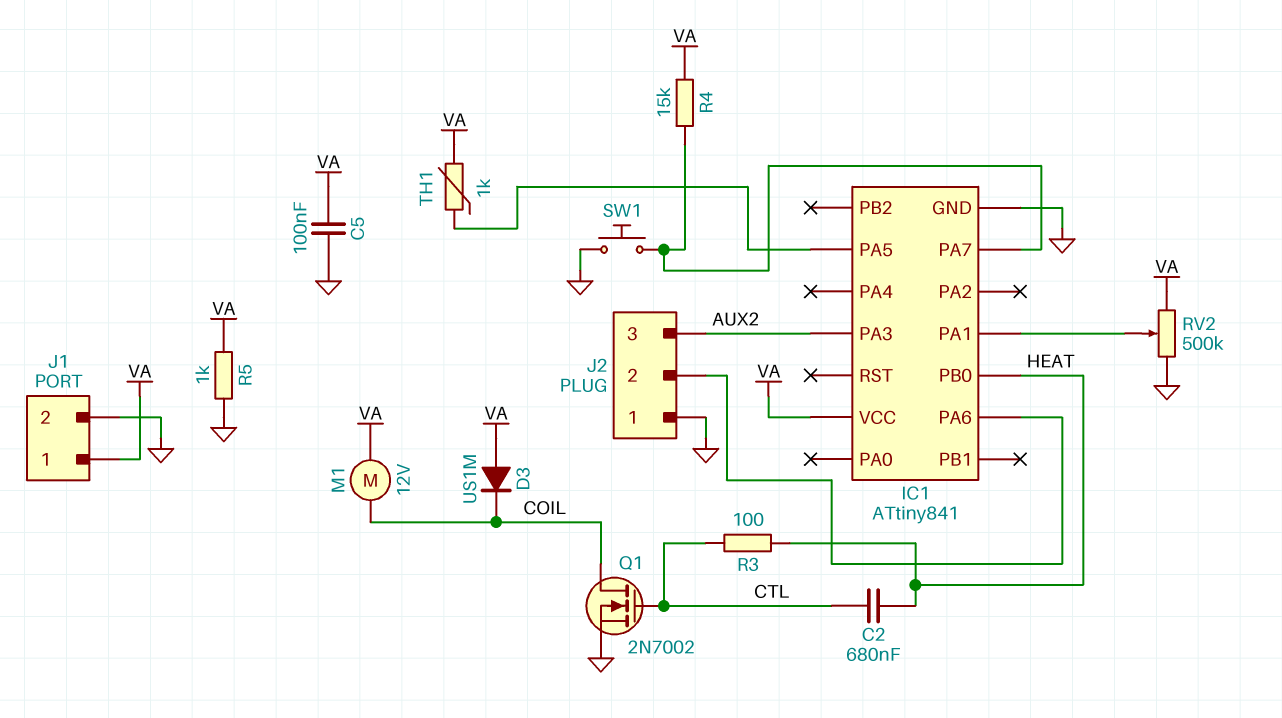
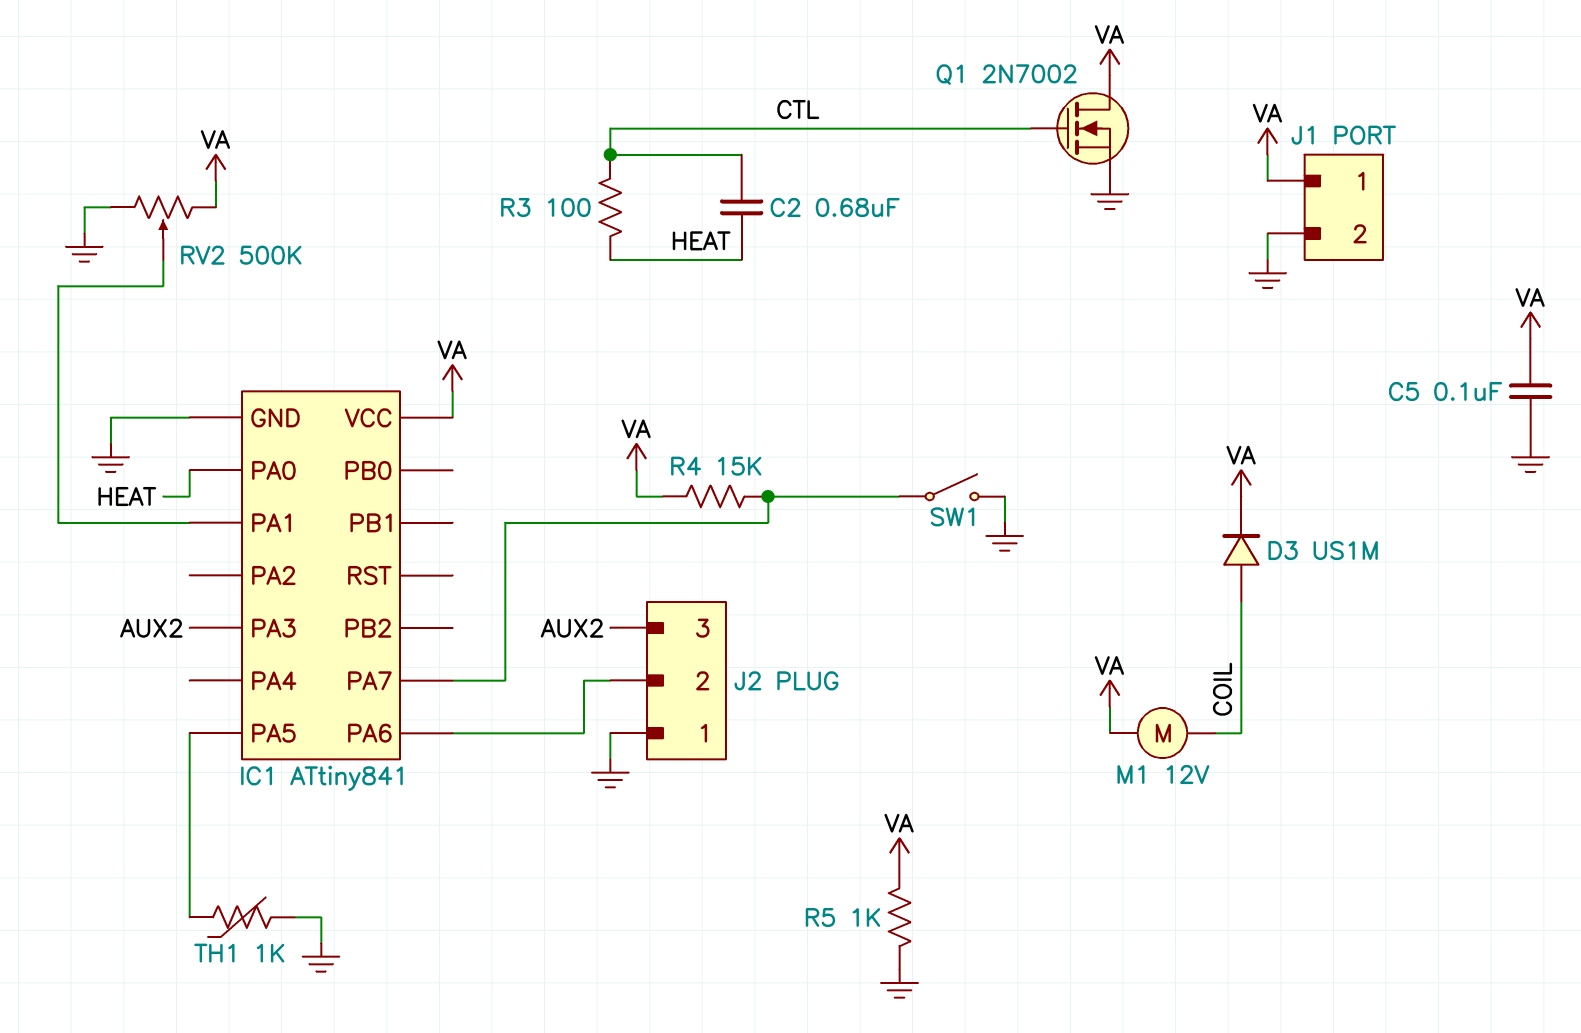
D3: diode US1M (A VA, K COIL) -> diode US1M (A COIL, K VA)
IC1 pin PA0: none -> HEAT
IC1 pin PB0: HEAT -> none
Q1: NMOS 2N7002 (G CTL, D COIL, S GND) -> NMOS 2N7002 (G CTL, D VA, S GND)
SW1: button (GND, IC1/PA7) -> switch (GND, IC1/PA7)
TH1: 1k (IC1/PA5, VA) -> 1k (GND, IC1/PA5)

